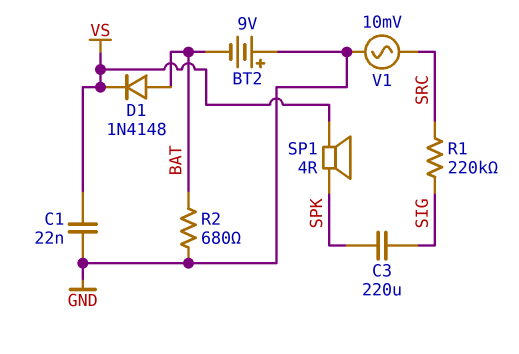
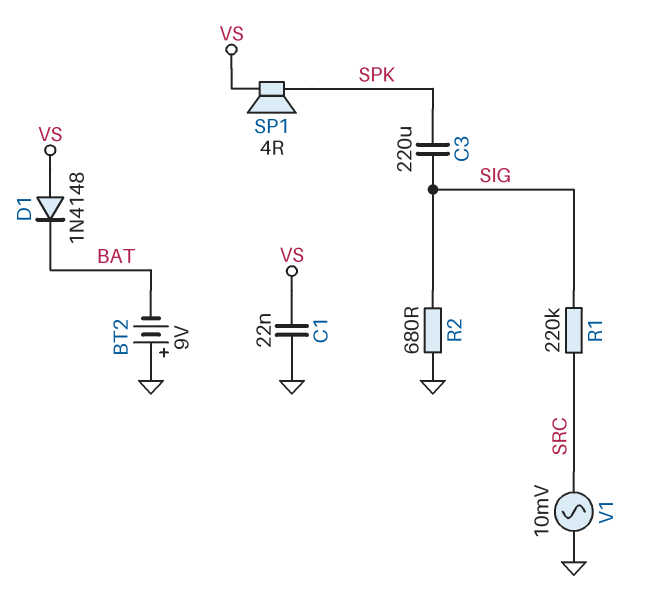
D1: diode 1N4148 (A BAT, K VS) -> diode 1N4148 (A VS, K BAT)
R2: 680 (BAT, GND) -> 680 (GND, SIG)

